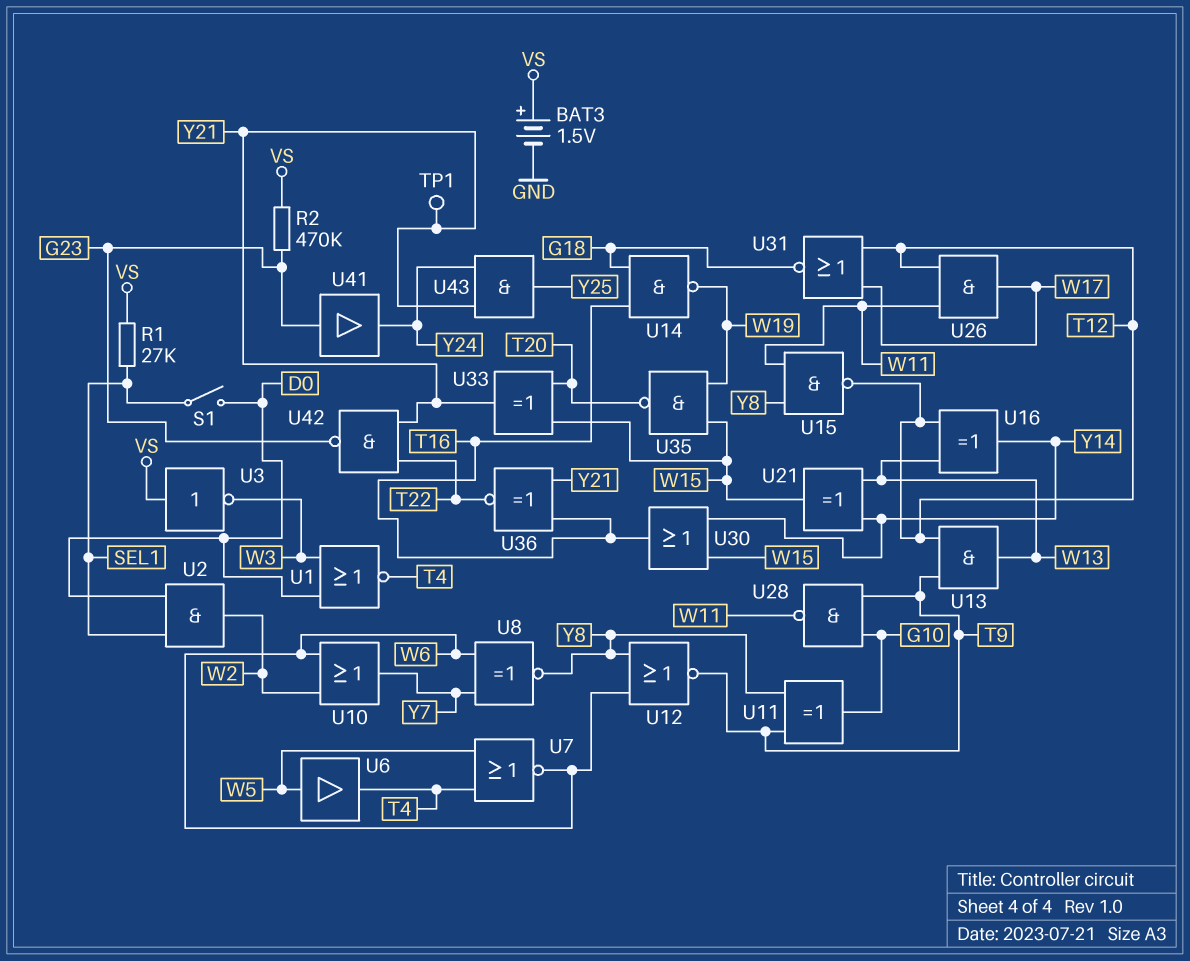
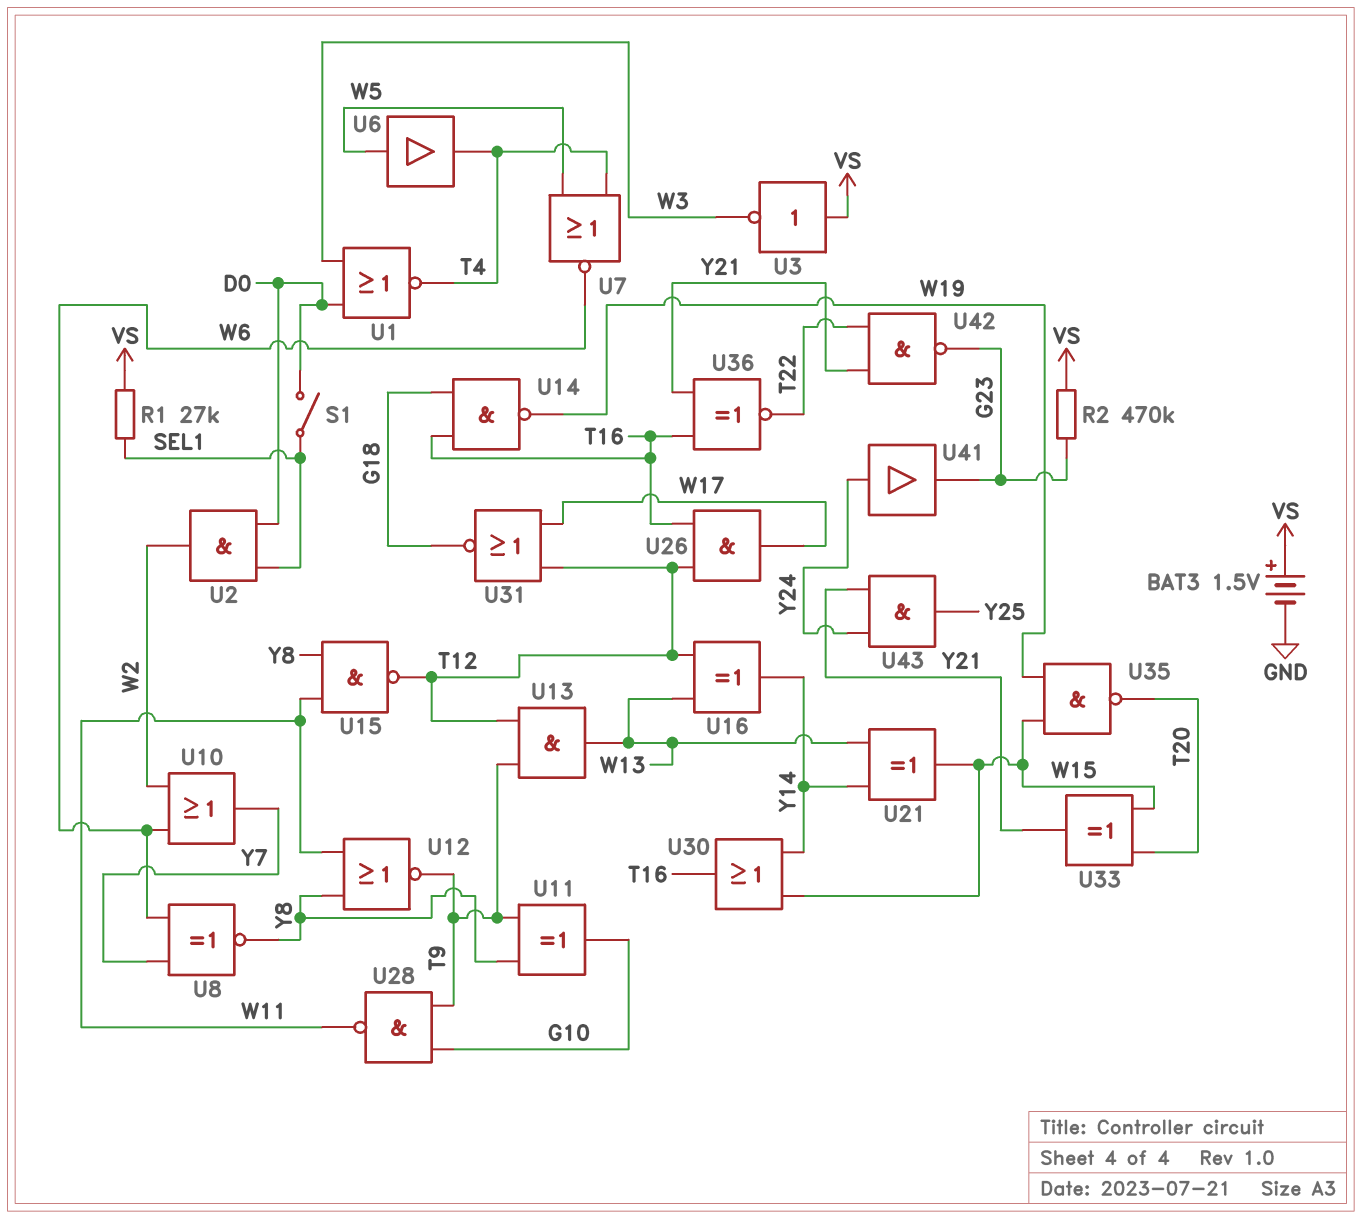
TP1: test point (Y21) -> none
U12: NOR (in W6, in Y8, out T9) -> NOR (in W11, in Y8, out T9)
U26: AND (in T12, in W11, out W17) -> AND (in T12, in T16, out W17)
U41: buffer (in G23, out Y24) -> buffer (in Y24, out G23)

